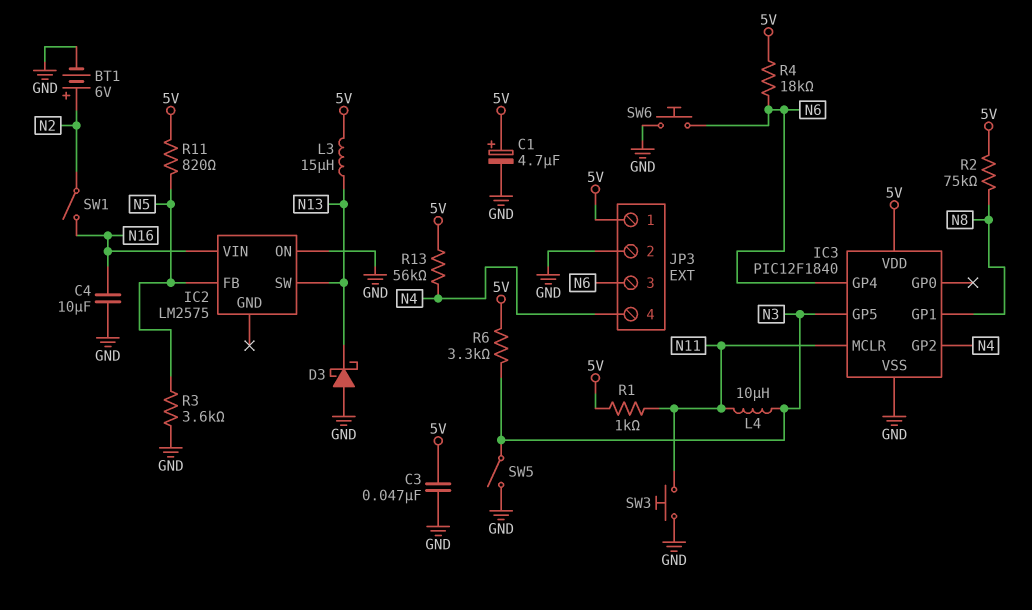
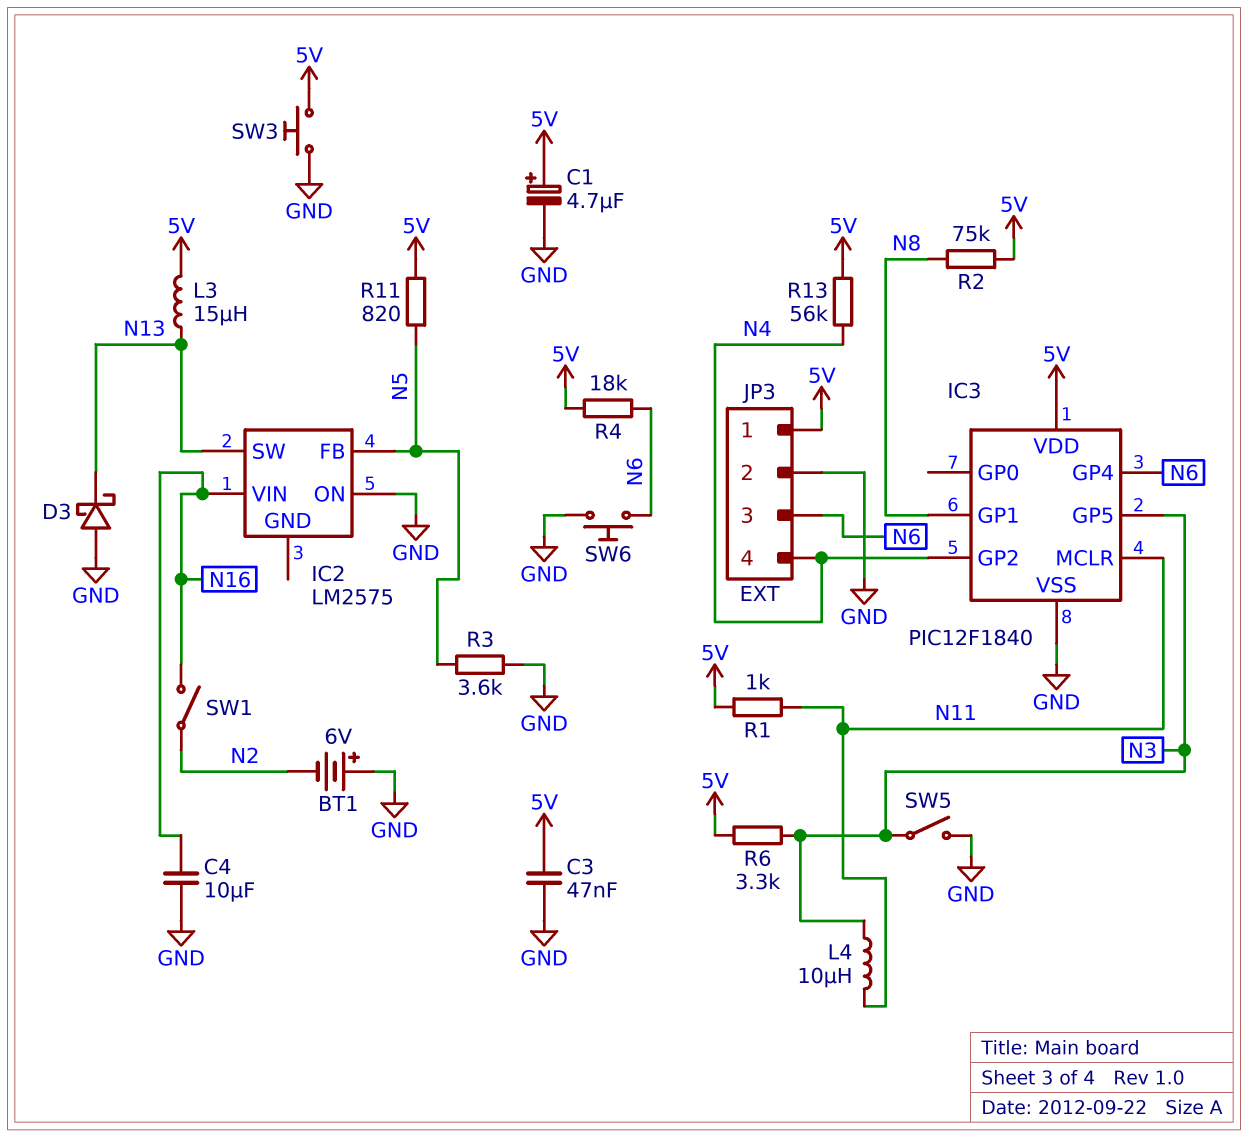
BT1: 6V (plus N2, minus GND) -> 6V (plus GND, minus N2)
SW3: button (GND, N11) -> button (5V, GND)

